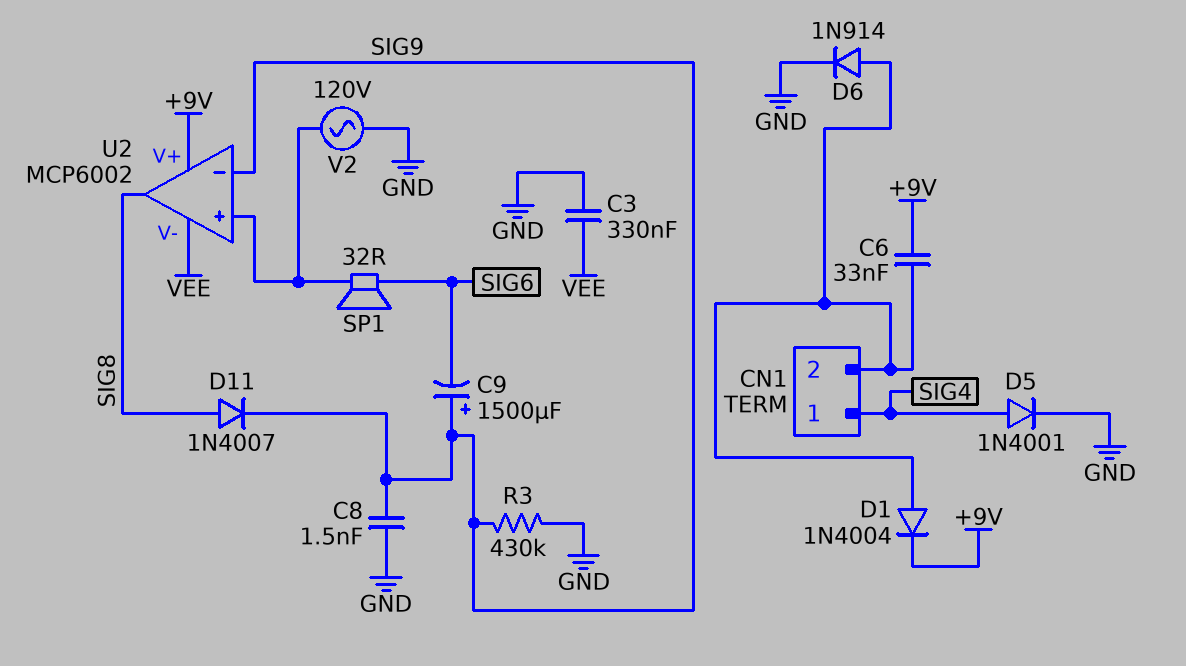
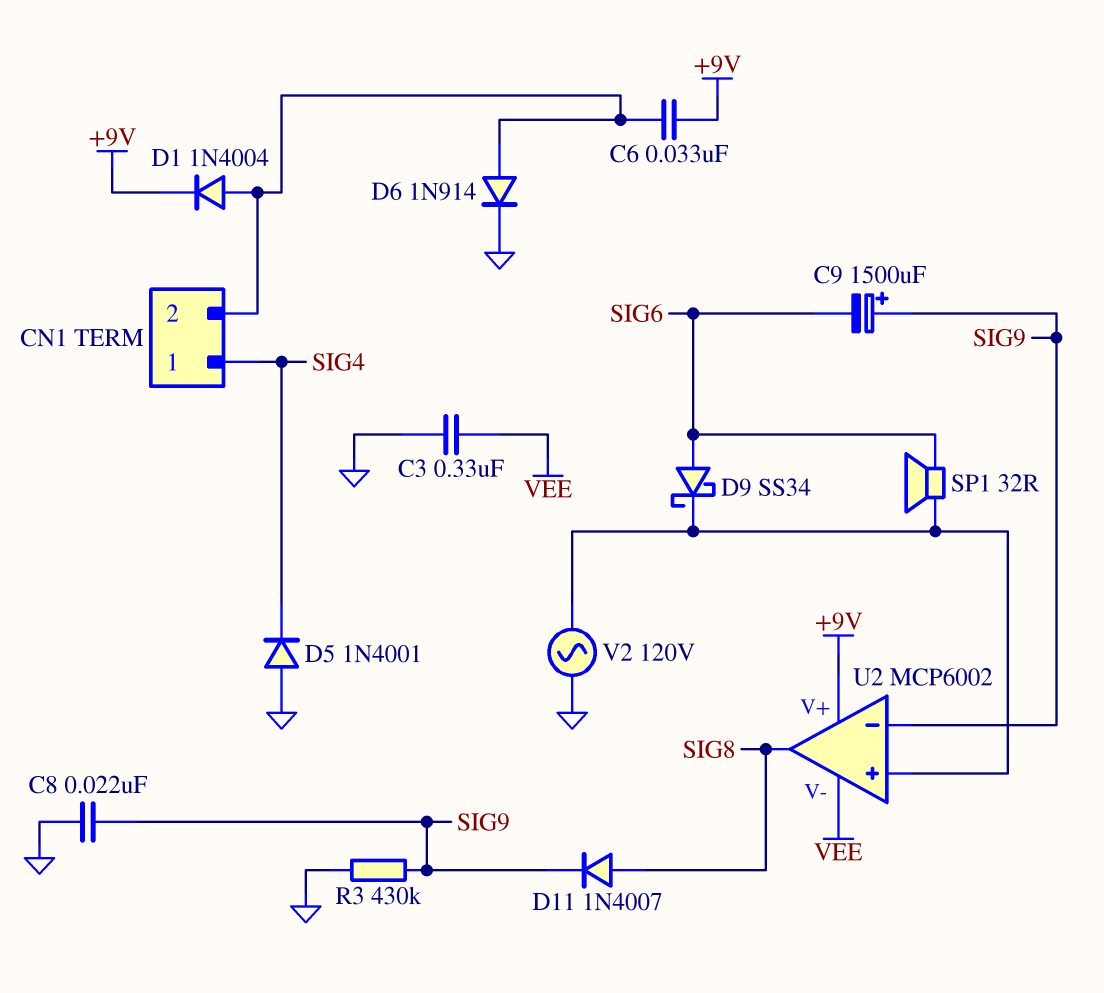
C8: 1.5nF (GND, SIG9) -> 22nF (GND, SIG9)
D5: diode 1N4001 (A SIG4, K GND) -> diode 1N4001 (A GND, K SIG4)
D9: none -> schottky SS34 (A SIG6, K U2/in+)

